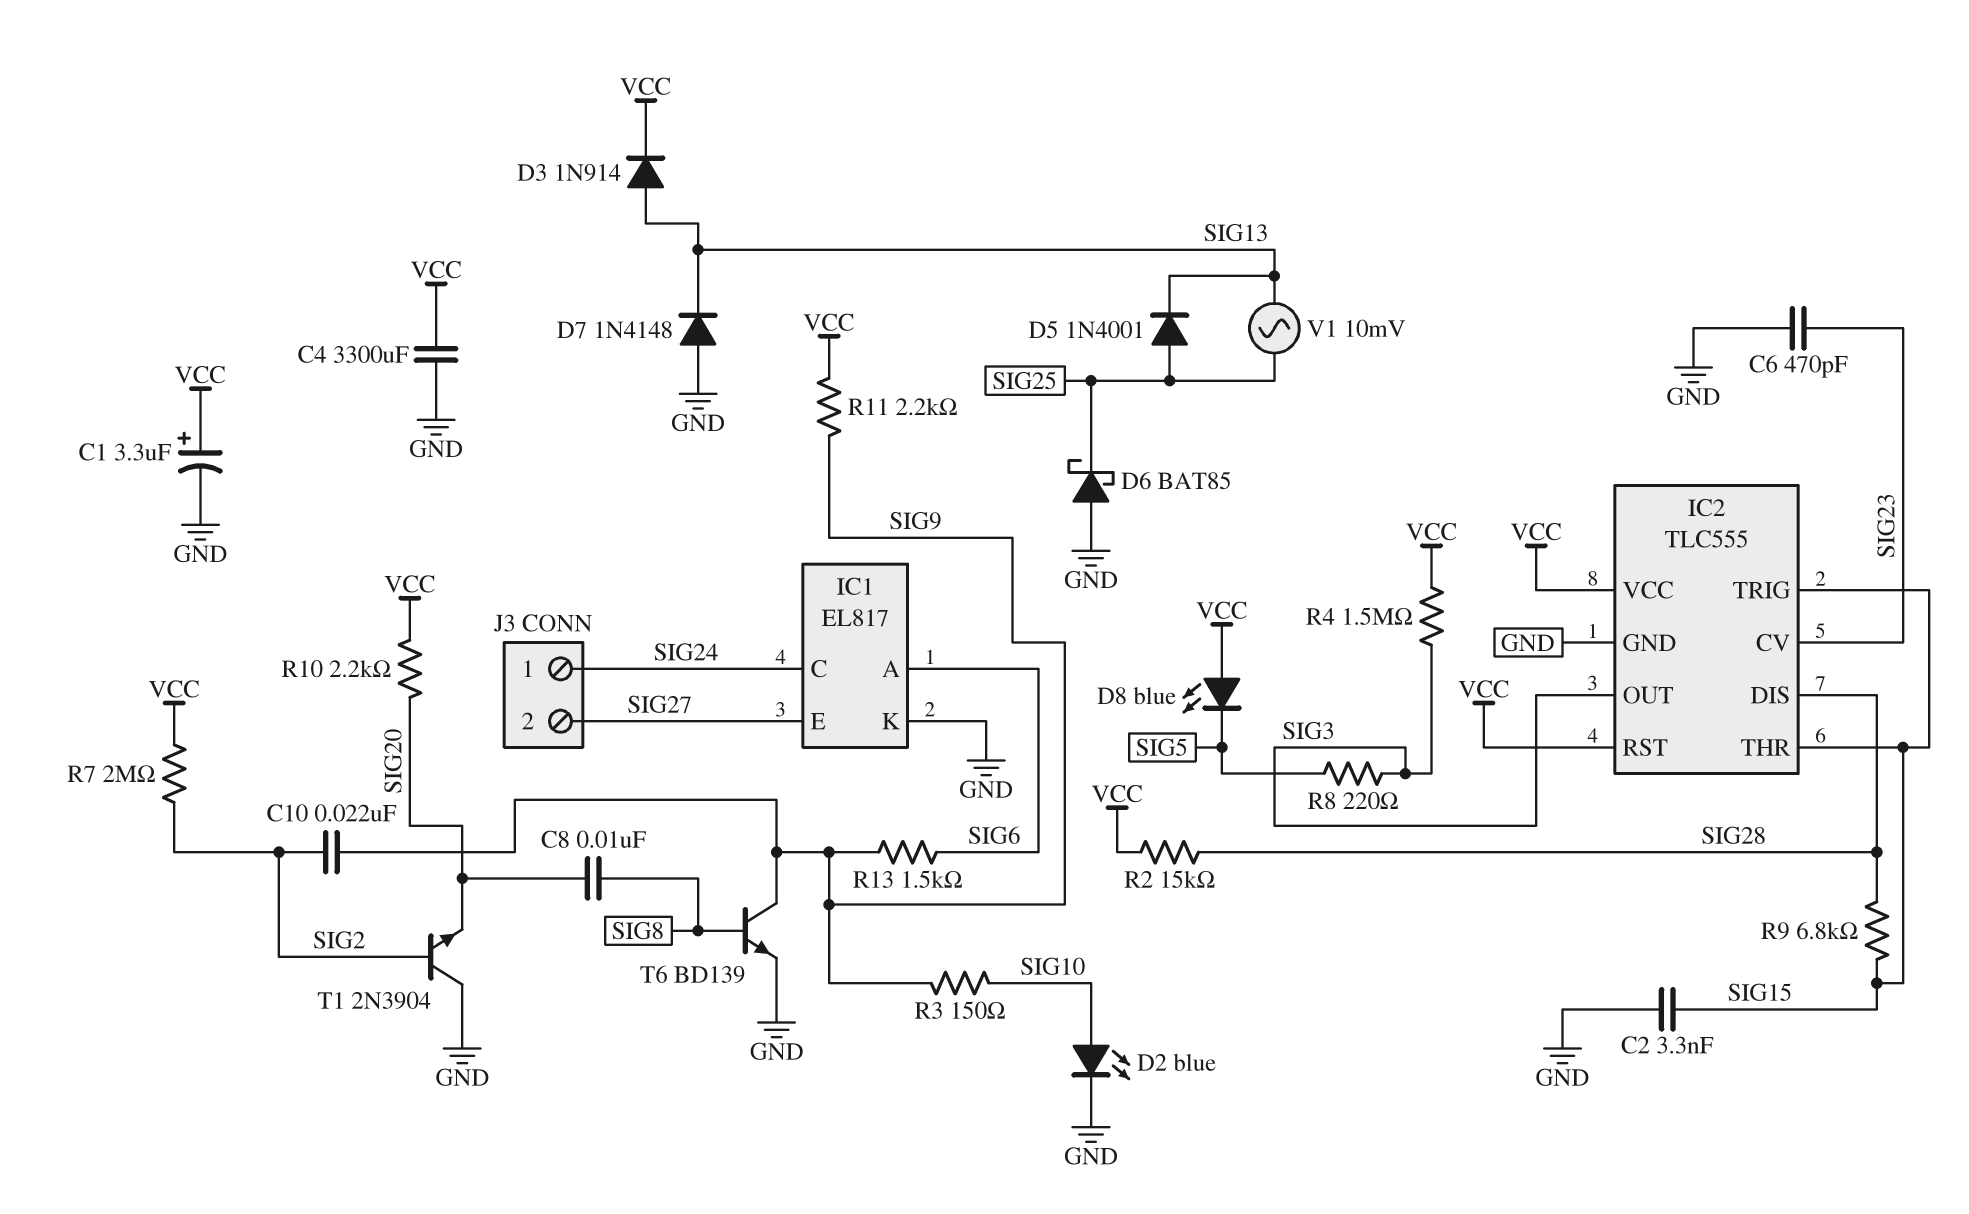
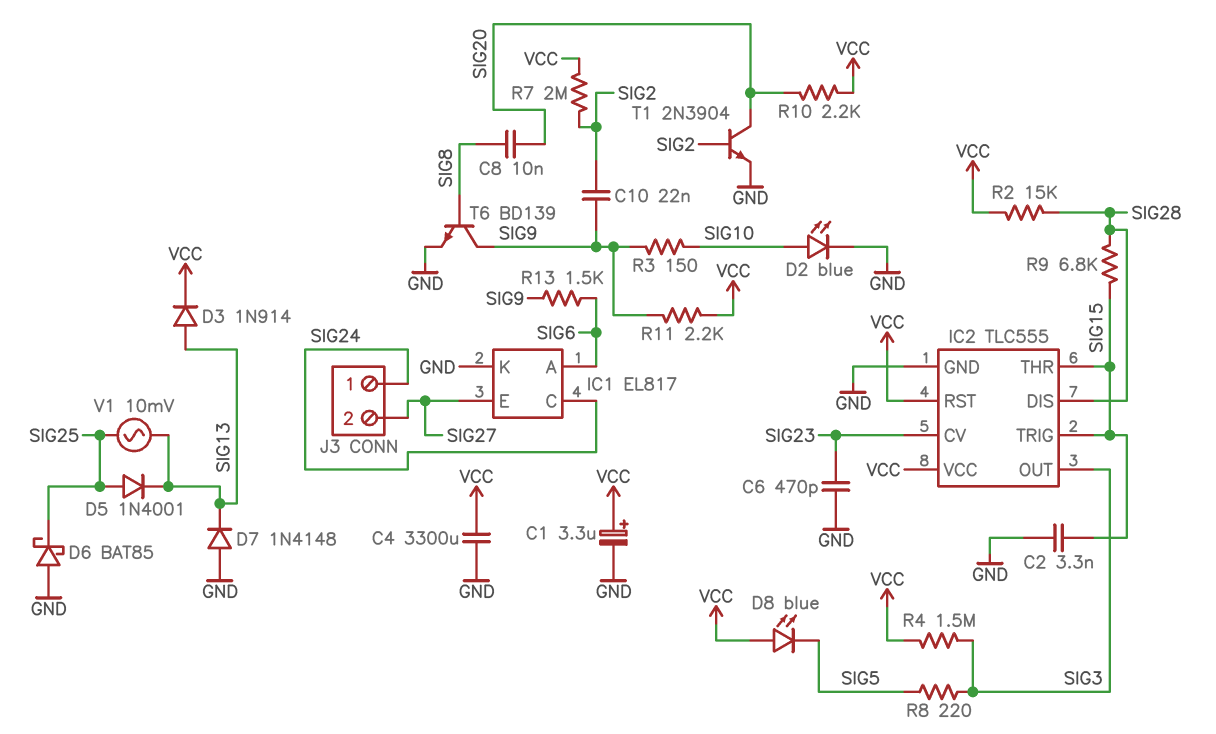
T1: NPN 2N3904 (B SIG2, C GND, E SIG20) -> NPN 2N3904 (B SIG2, C SIG20, E GND)

